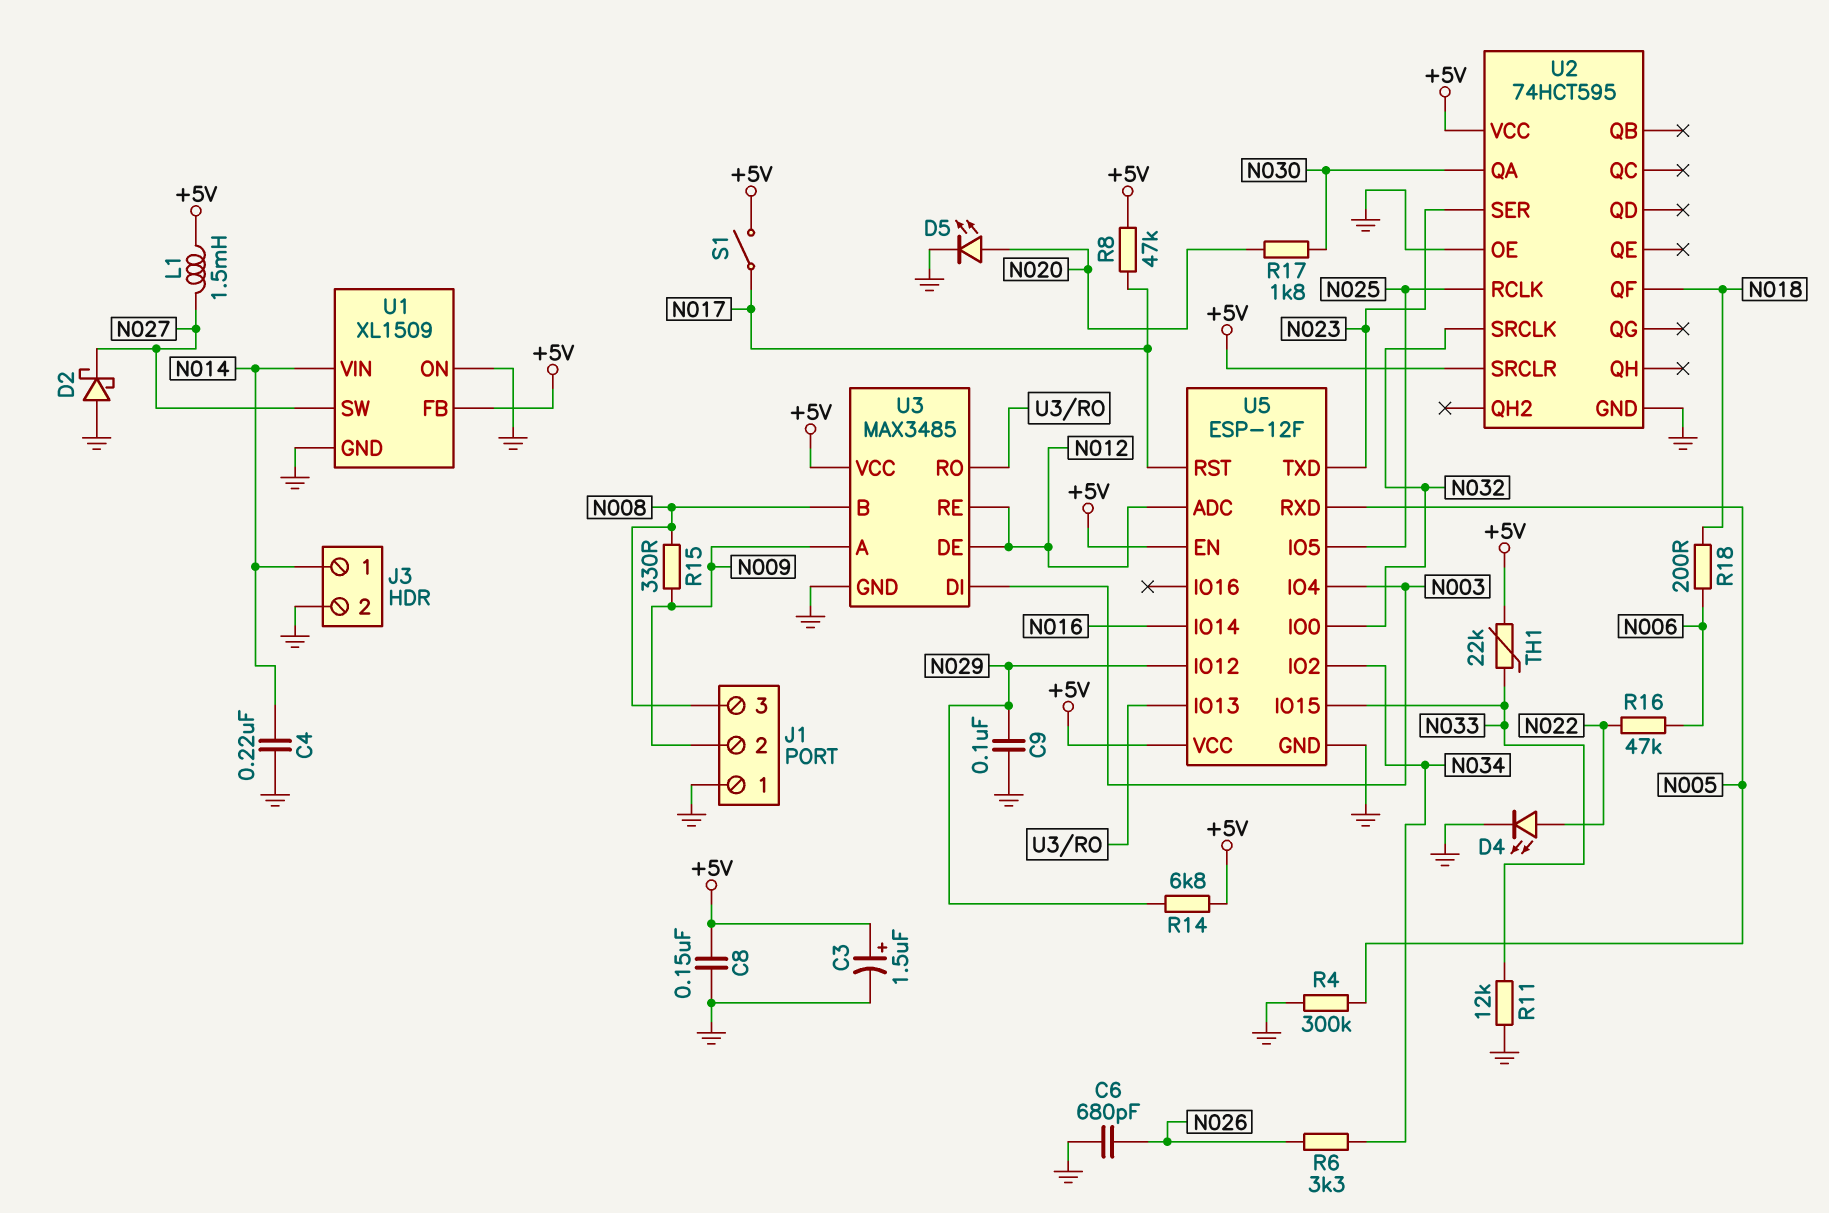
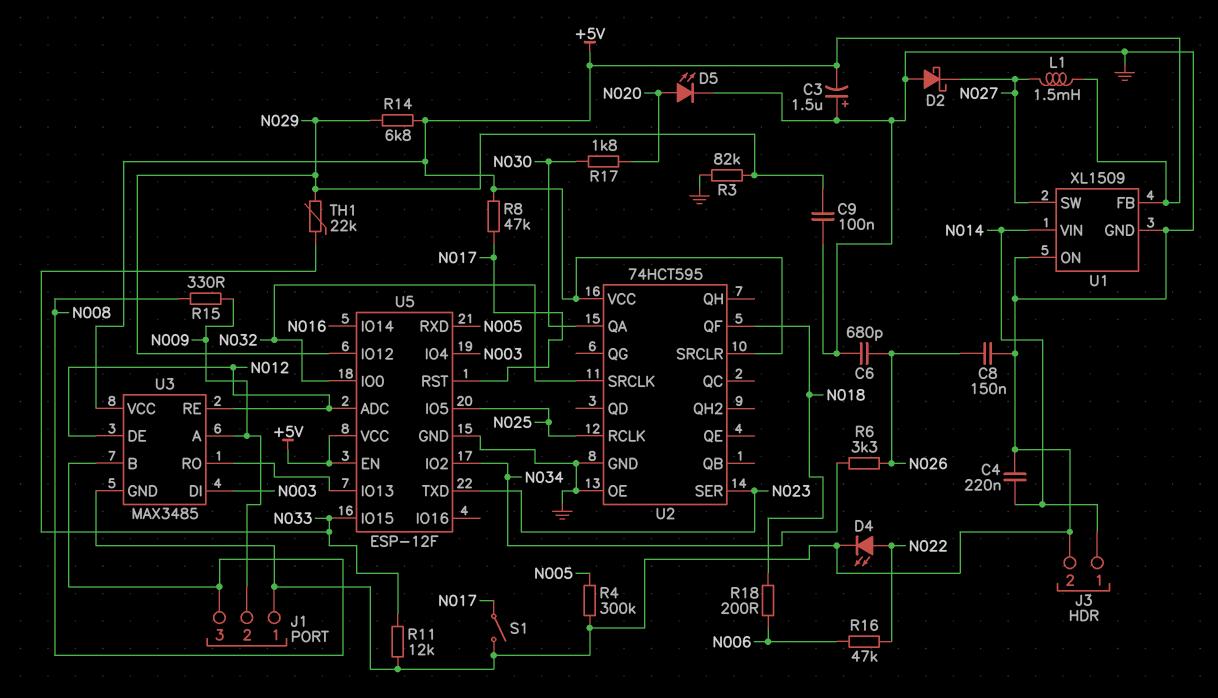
C3: 1.5uF (plus +5V, minus GND) -> 1.5uF (plus GND, minus +5V)
C8: 150nF (+5V, GND) -> 150nF (GND, N026)
R3: none -> 82k (GND, N029)
S1: switch (+5V, N017) -> switch (GND, N017)
TH1: 22k (+5V, N033) -> 22k (N029, N033)

